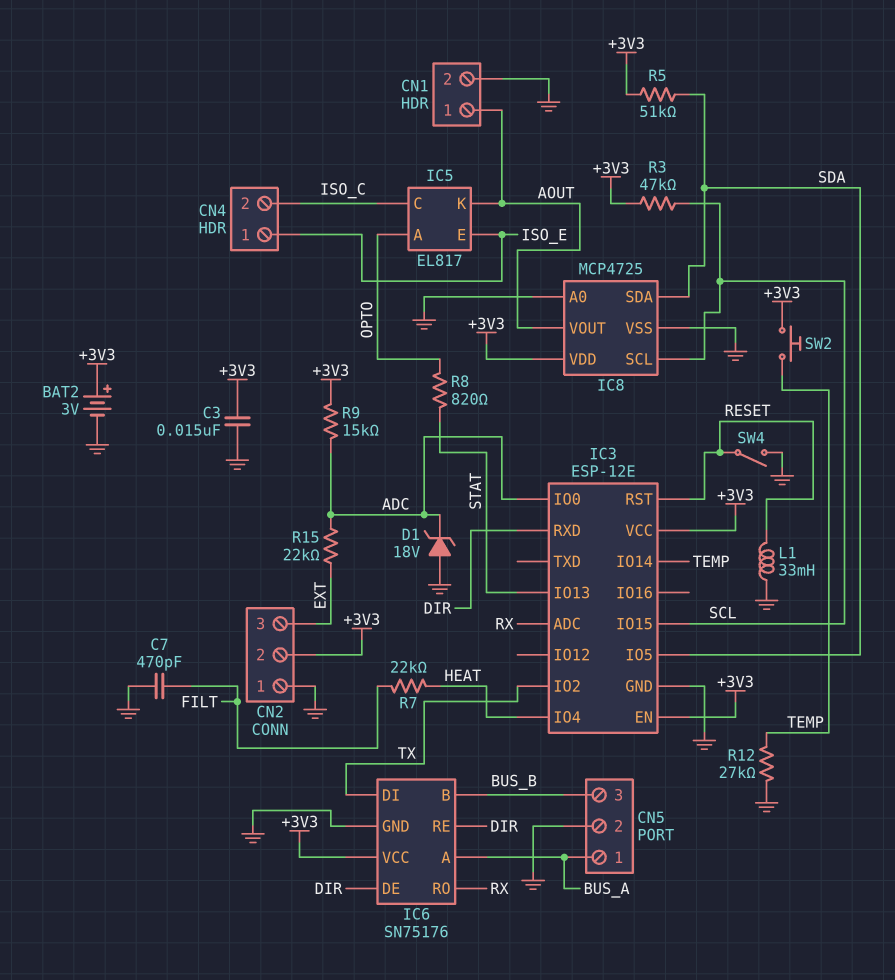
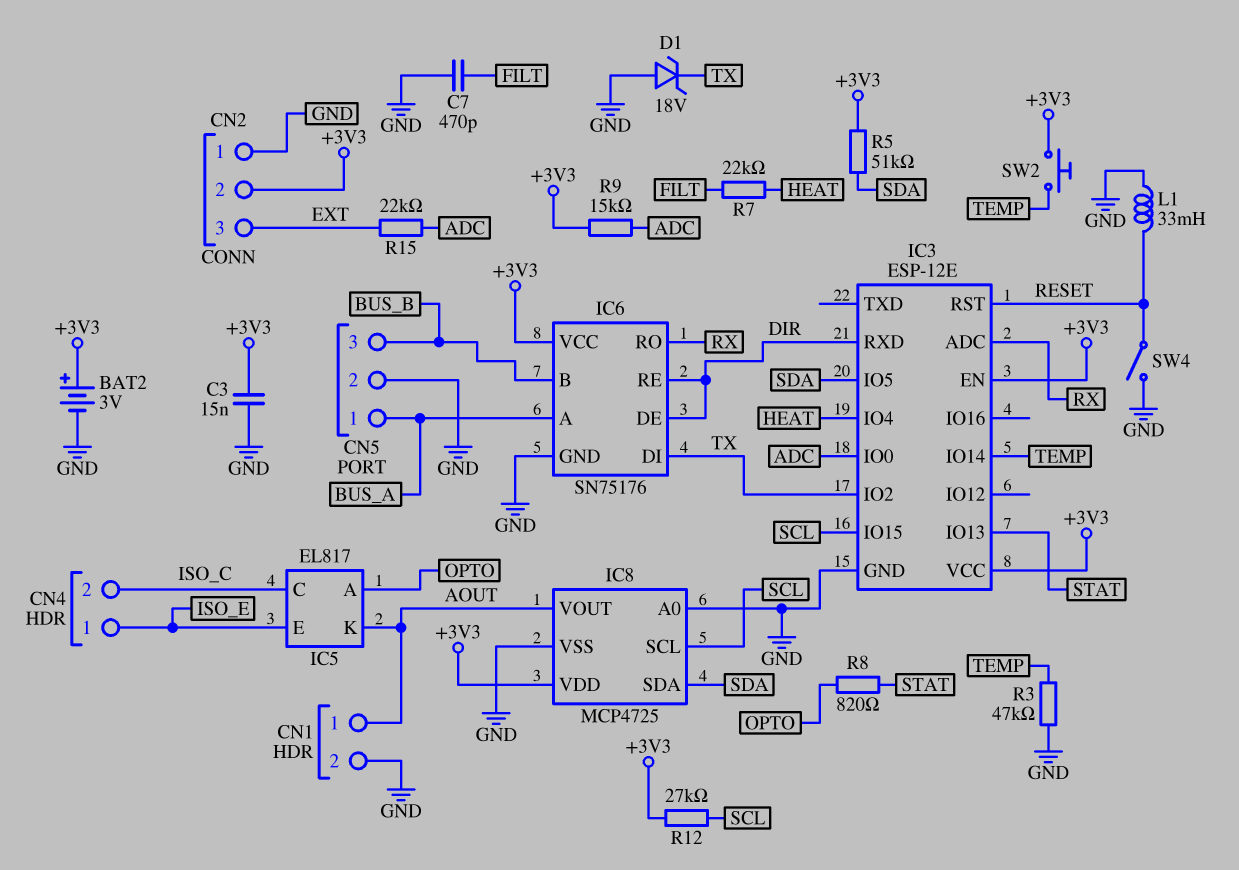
D1: zener 18V (A GND, K ADC) -> zener 18V (A GND, K TX)
R3: 47k (+3V3, SCL) -> 47k (GND, TEMP)
R12: 27k (GND, TEMP) -> 27k (+3V3, SCL)

